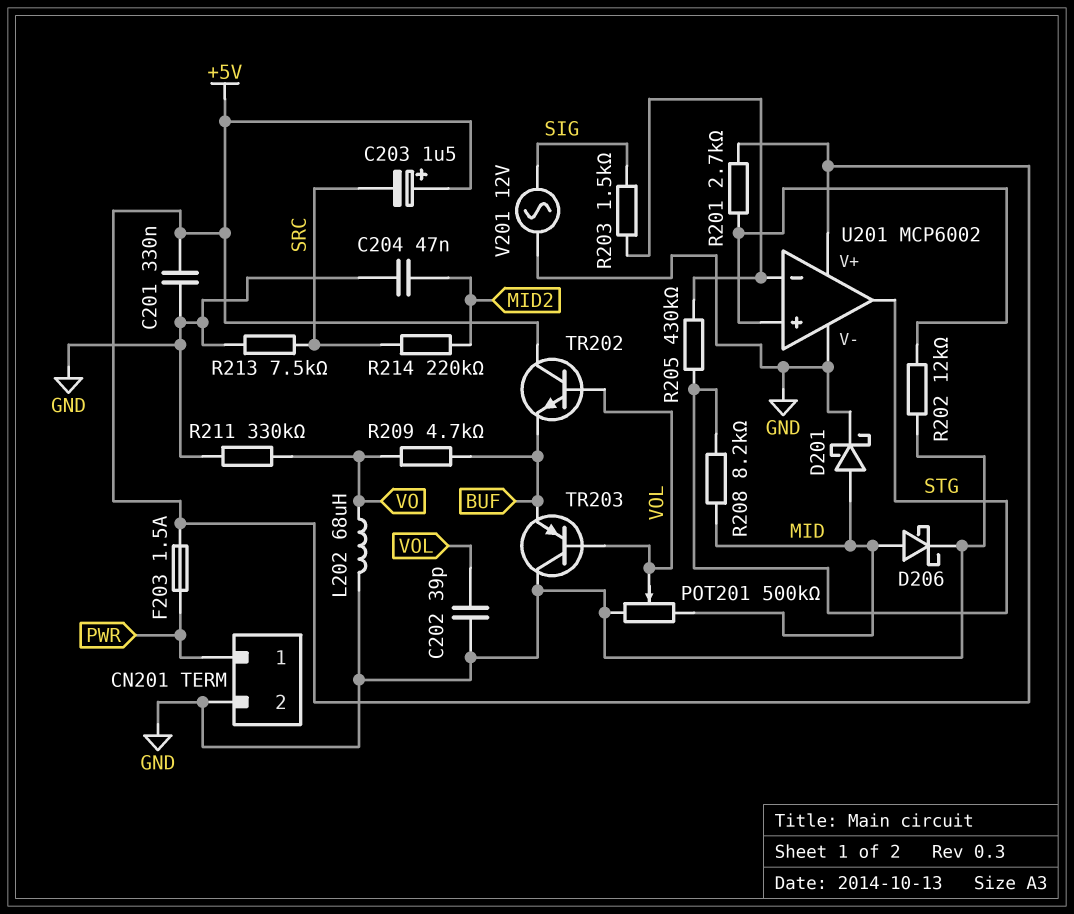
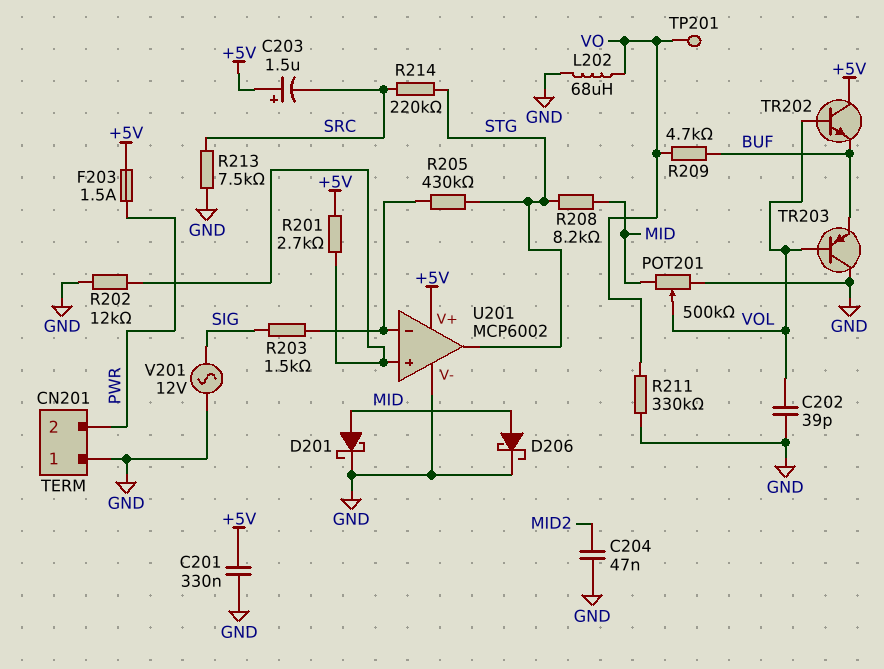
CN201 pin 1: PWR -> GND
CN201 pin 2: GND -> PWR
R214: 220k (MID2, SRC) -> 220k (SRC, STG)
TP201: none -> test point (VO)

